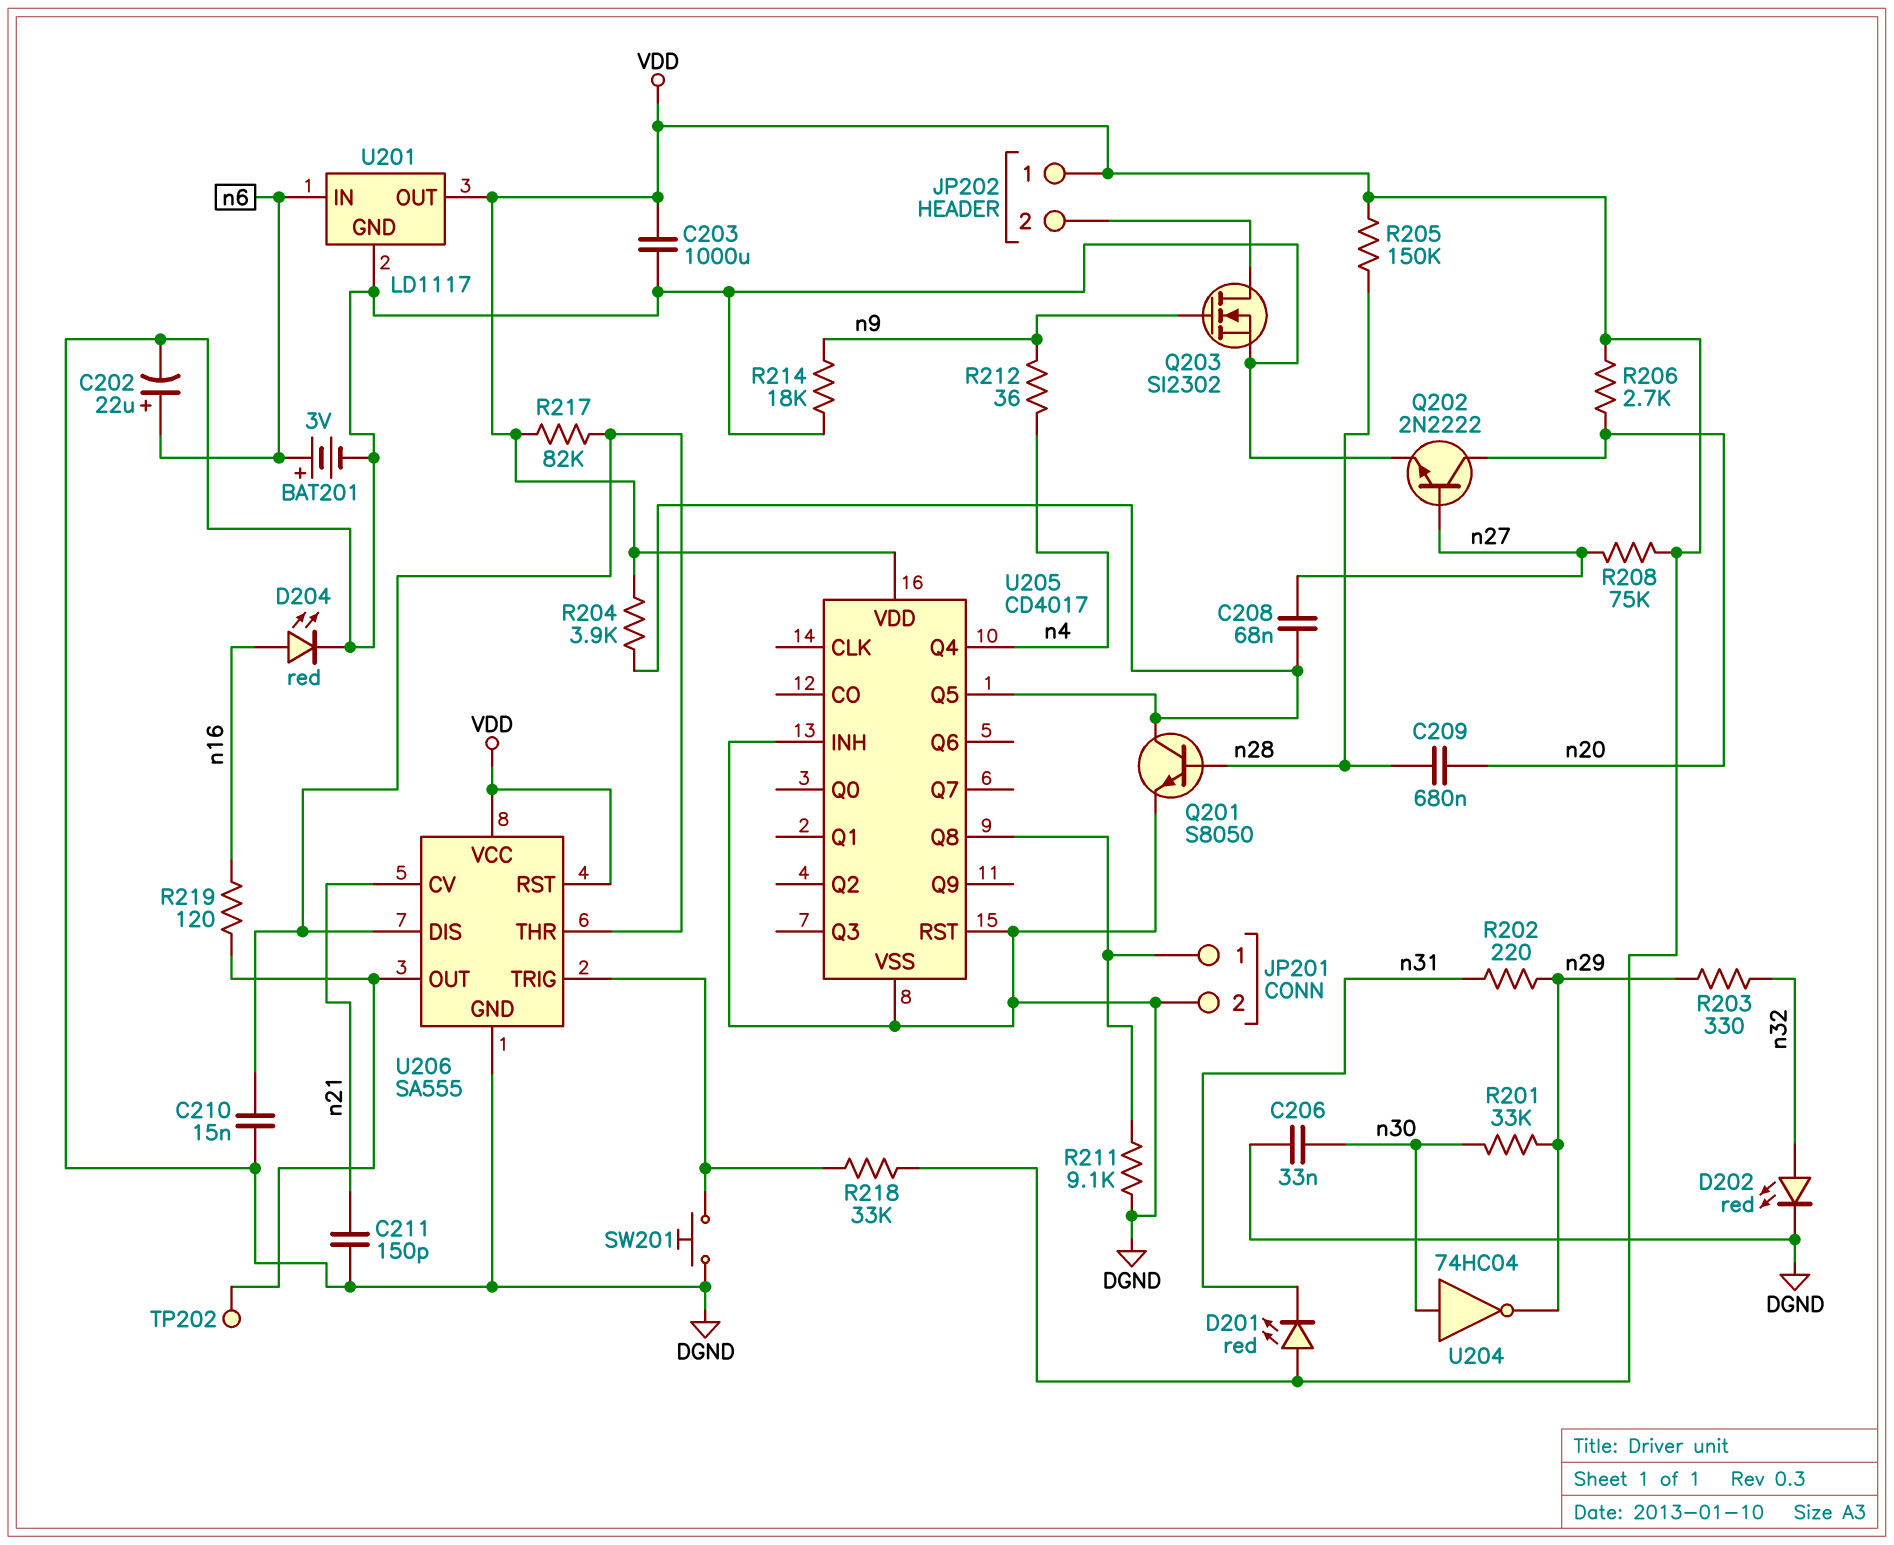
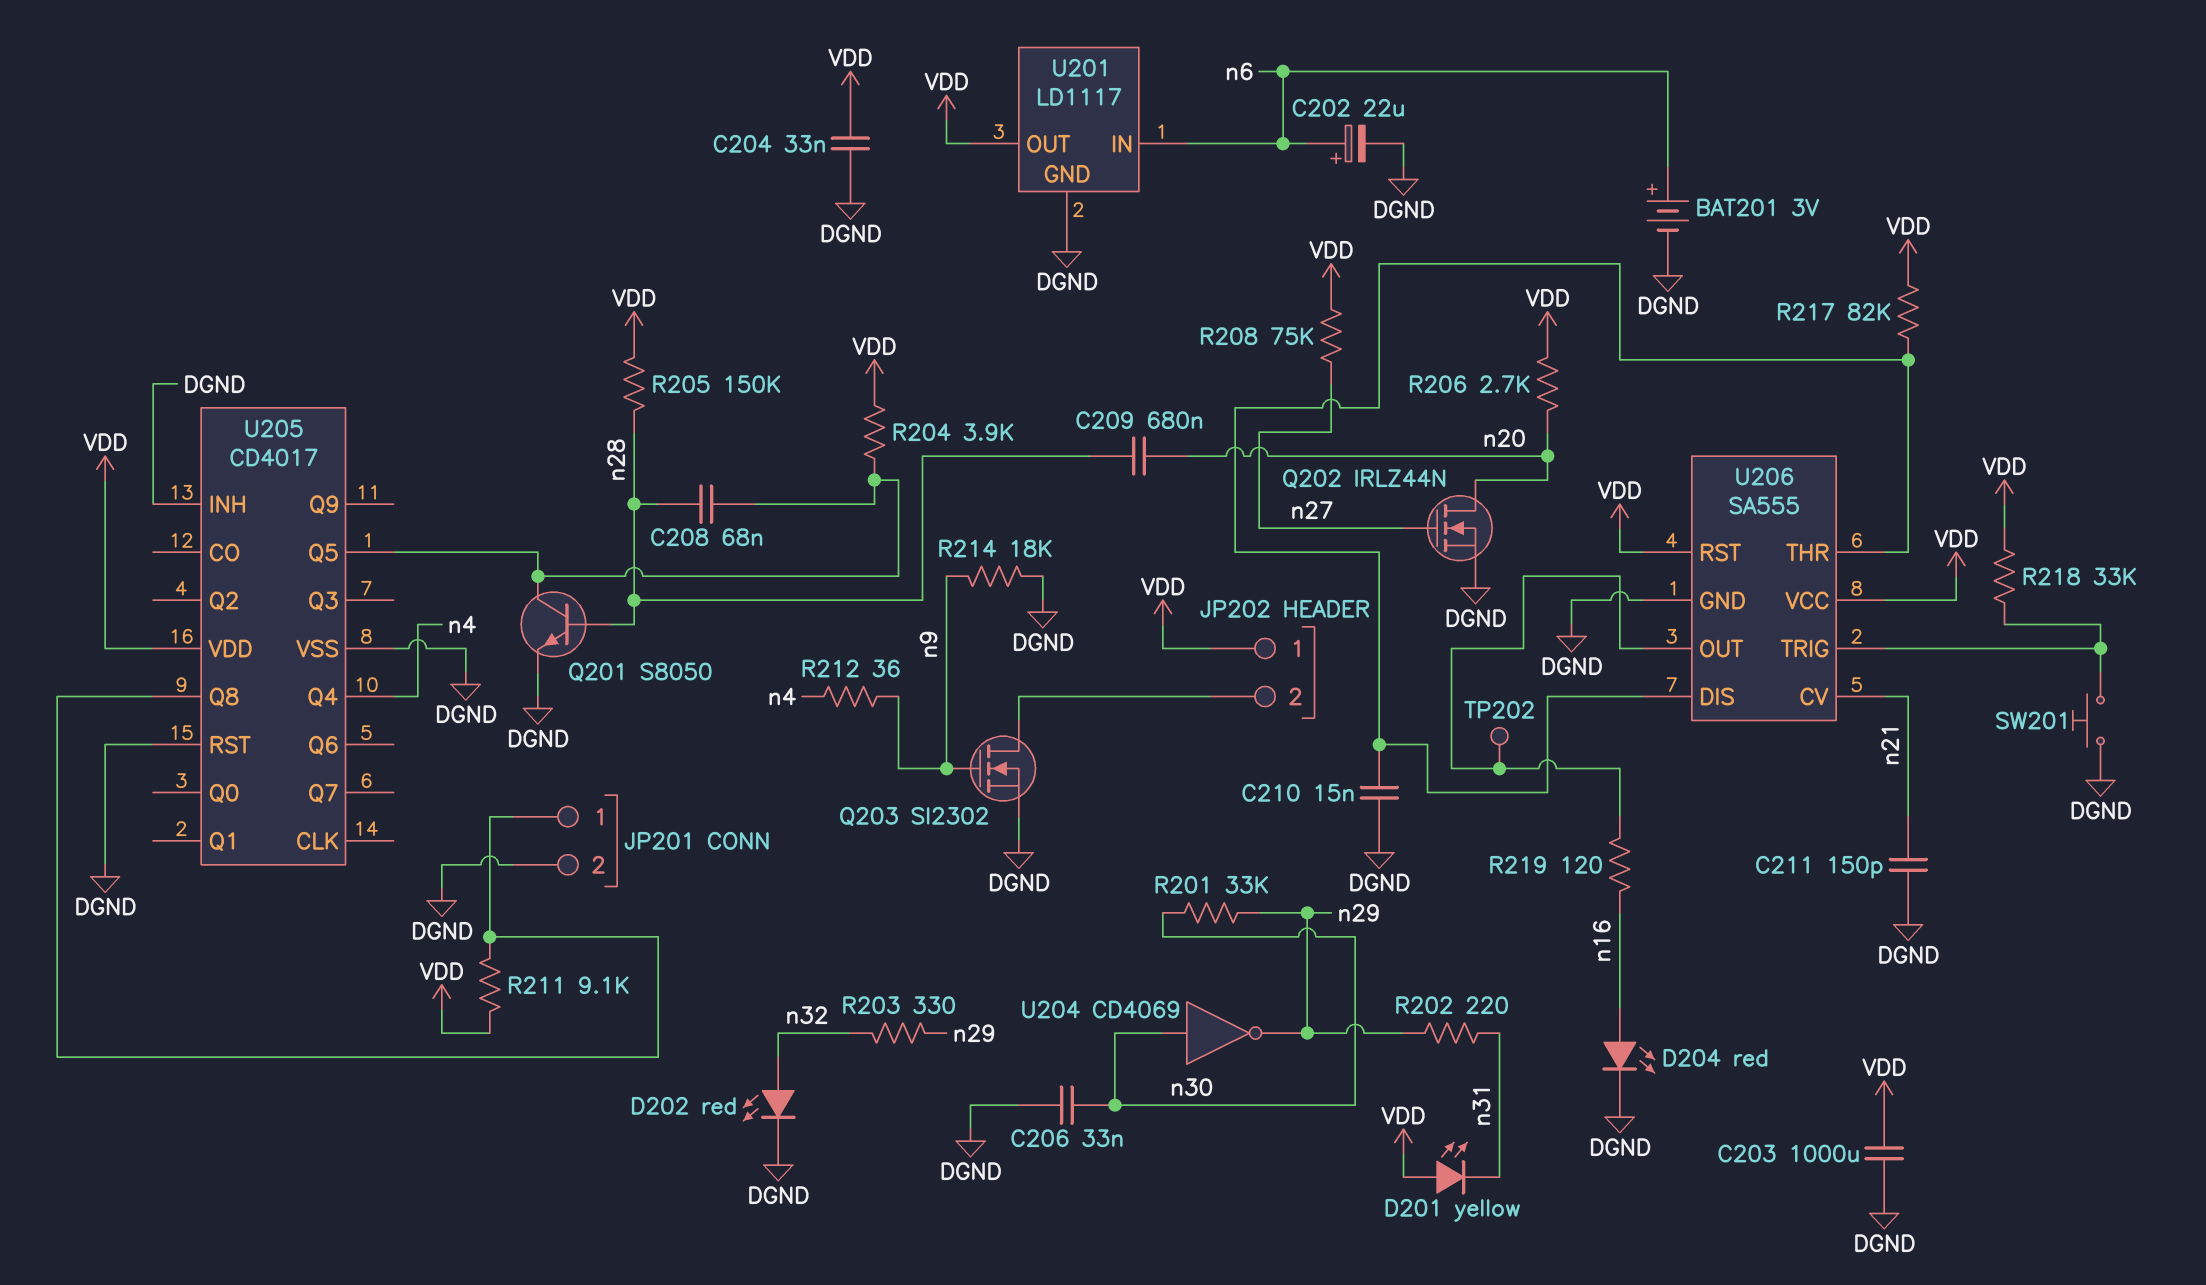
C204: none -> 33nF (DGND, VDD)
C208: 68nF (U205/Q5, n27) -> 68nF (U205/Q5, n28)
D201: LED red (A VDD, K n31) -> LED yellow (A VDD, K n31)
Q202: NPN 2N2222 (B n27, C n20, E DGND) -> NMOS IRLZ44N (G n27, D n20, S DGND)
R211: 9.1k (DGND, JP201/1) -> 9.1k (JP201/1, VDD)
U204: NOT 74HC04 (in n30, out n29) -> NOT CD4069 (in n30, out n29)

